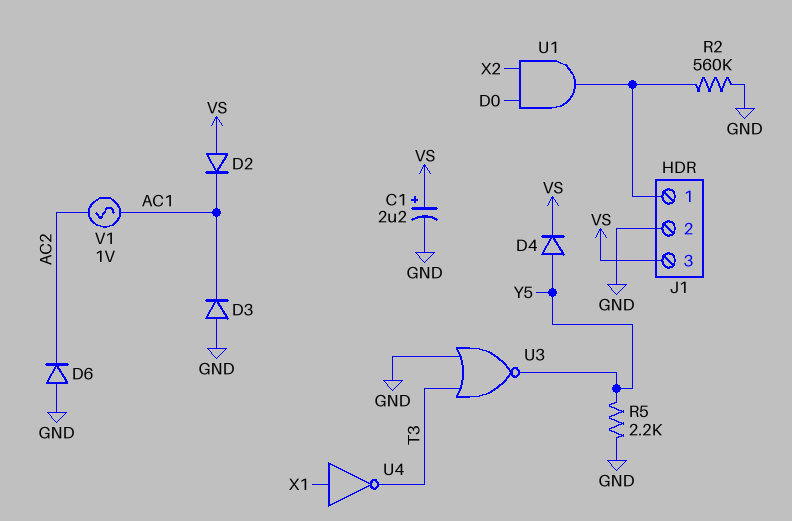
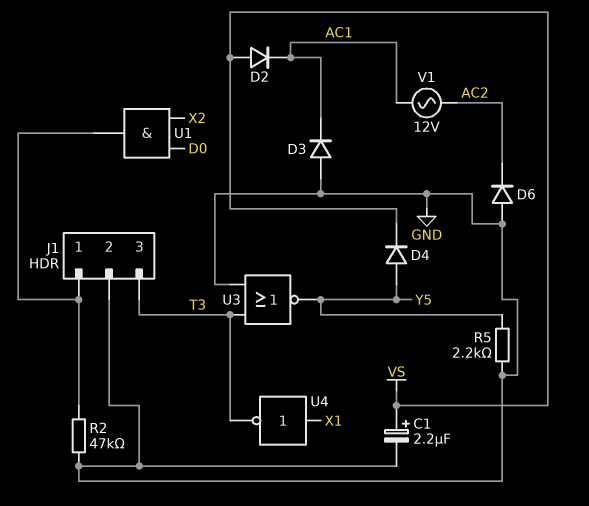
J1 pin 3: VS -> T3
R2: 560k (GND, J1/1) -> 47k (GND, J1/1)
V1: AC 1V (AC1, AC2) -> AC 12V (AC1, AC2)

